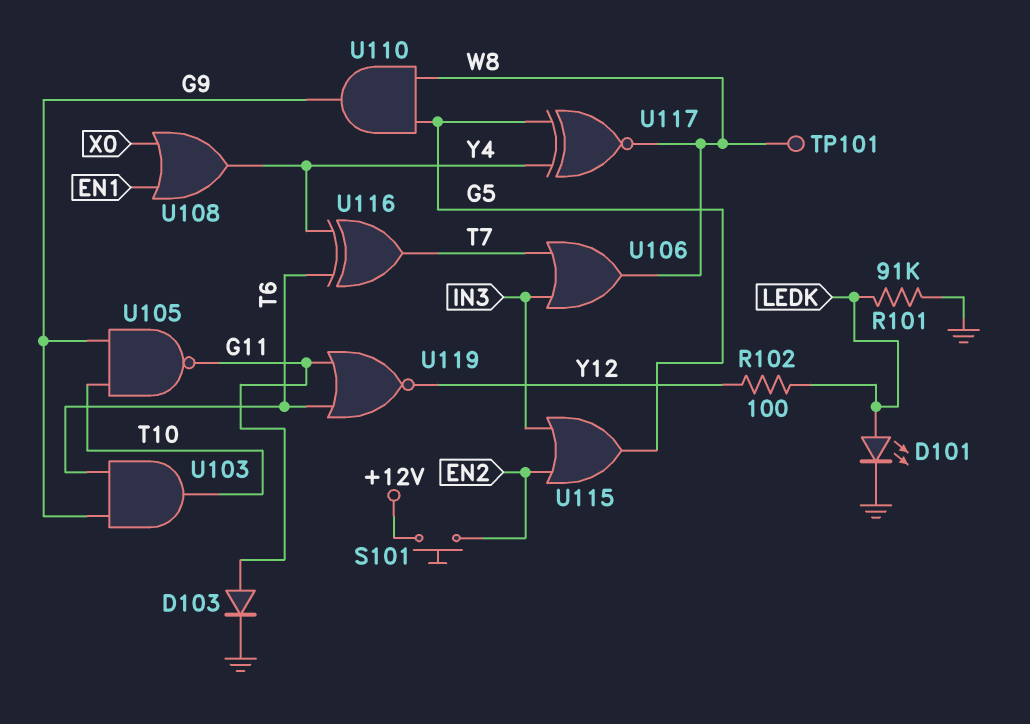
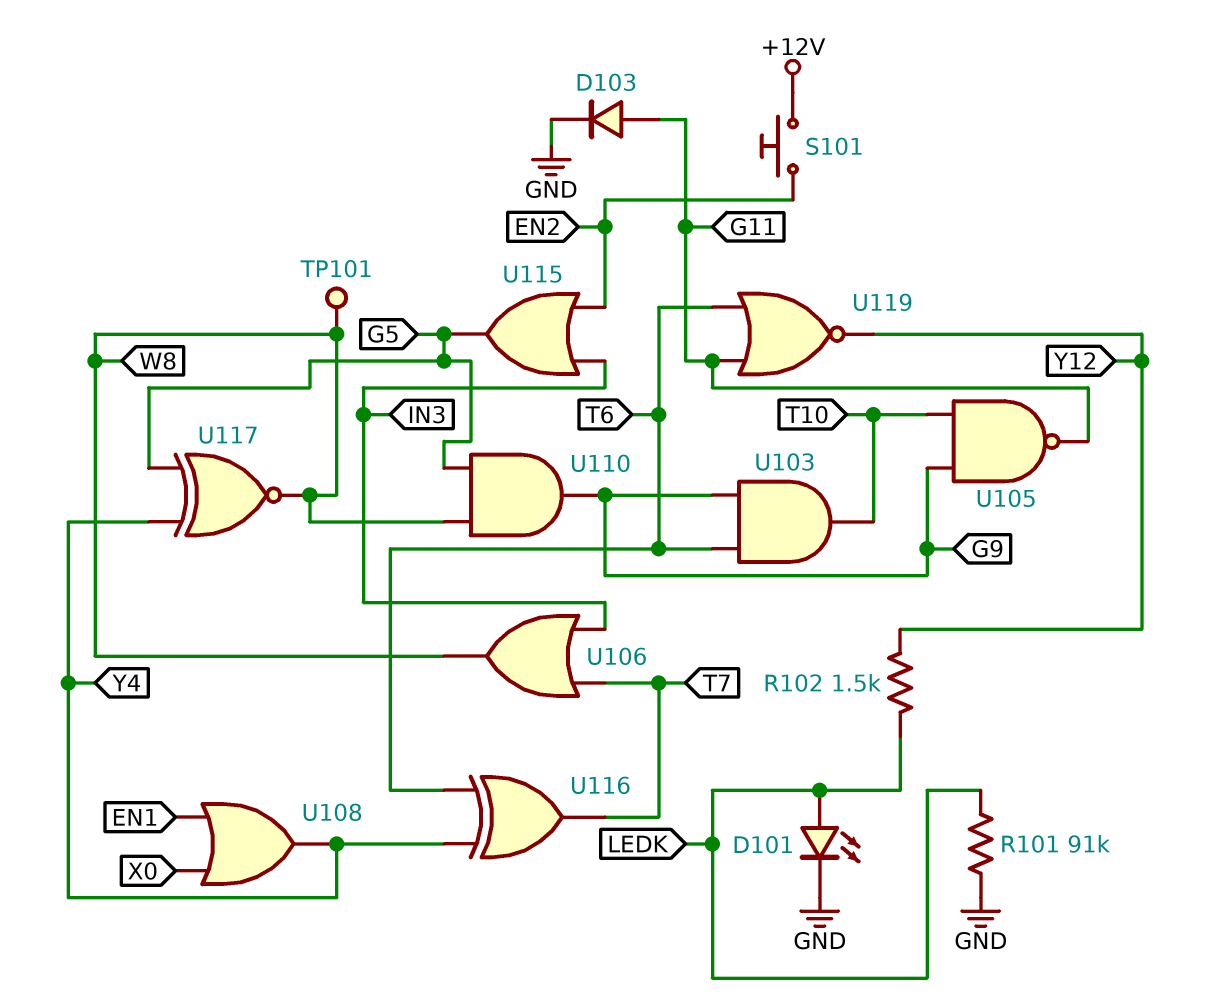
R102: 100 (LEDK, Y12) -> 1.5k (LEDK, Y12)

